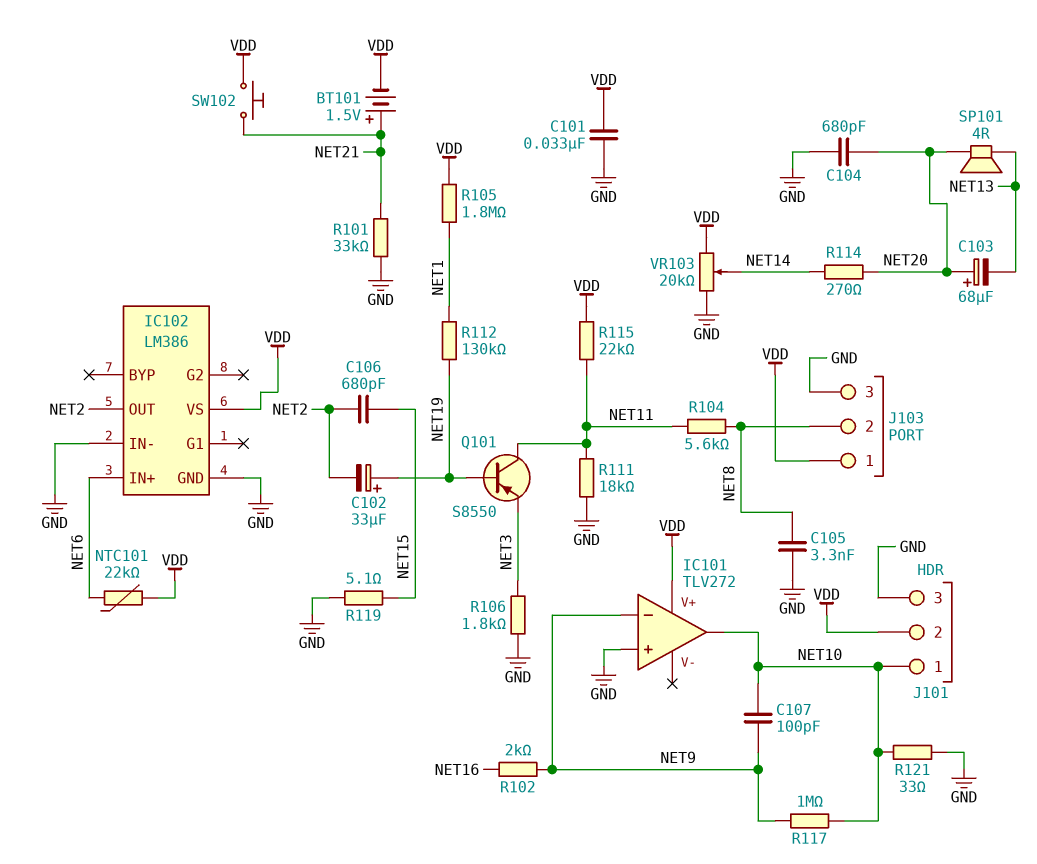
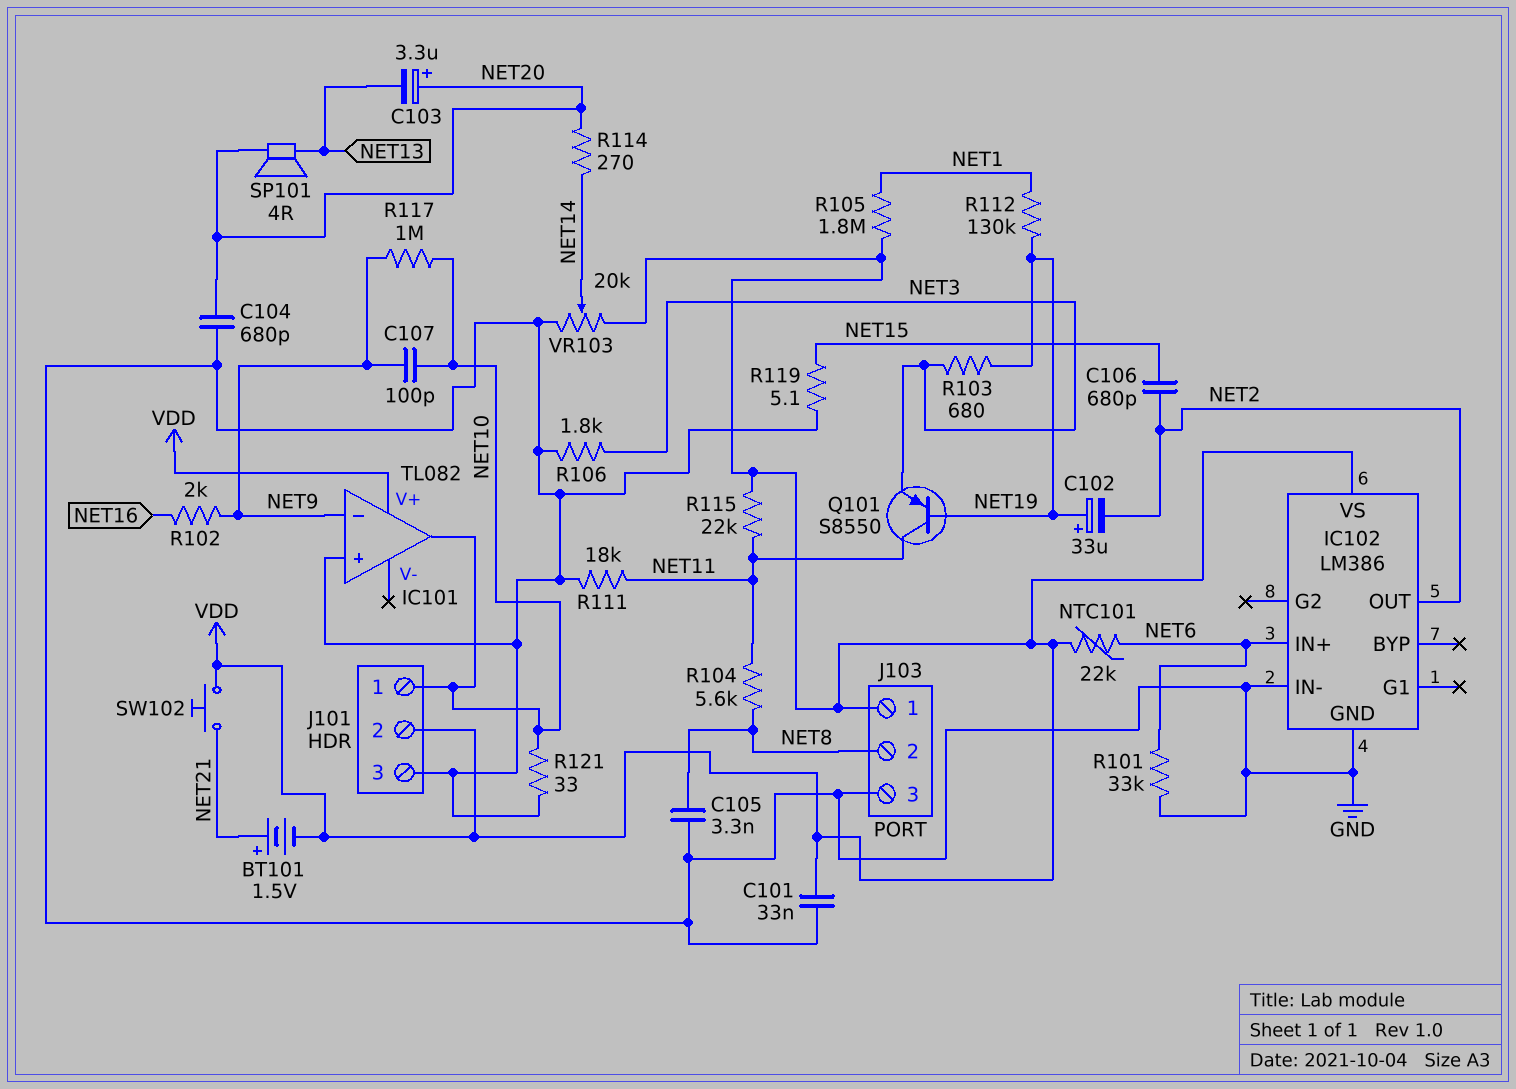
C103: 68uF (plus NET20, minus NET13) -> 3.3uF (plus NET20, minus NET13)
IC101: TLV272 -> TL082
R101: 33k (GND, NET21) -> 33k (GND, NET6)
R103: none -> 680 (NET3, NET19)

